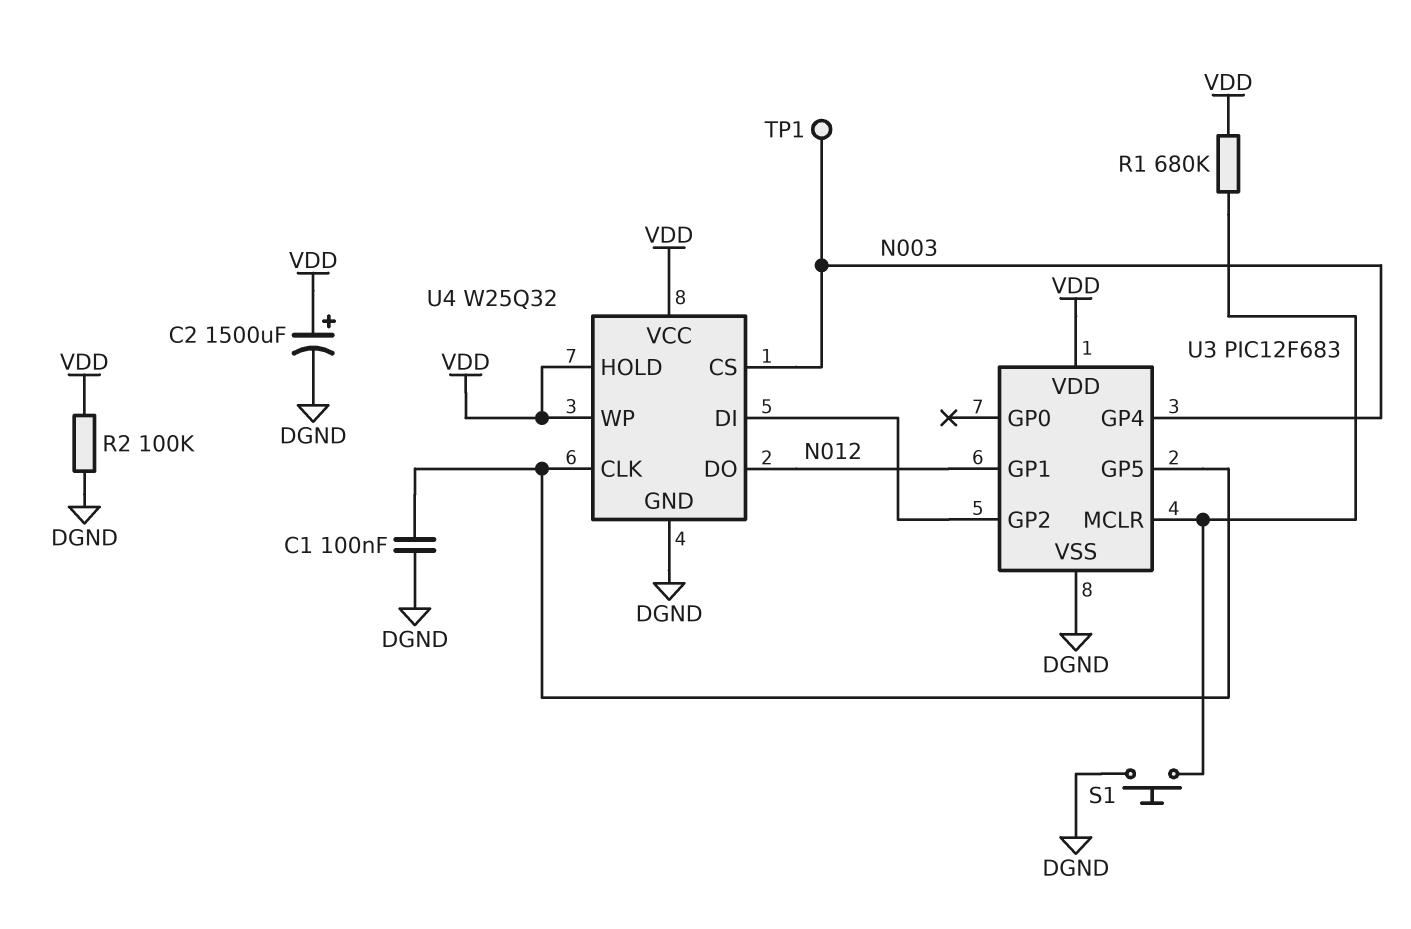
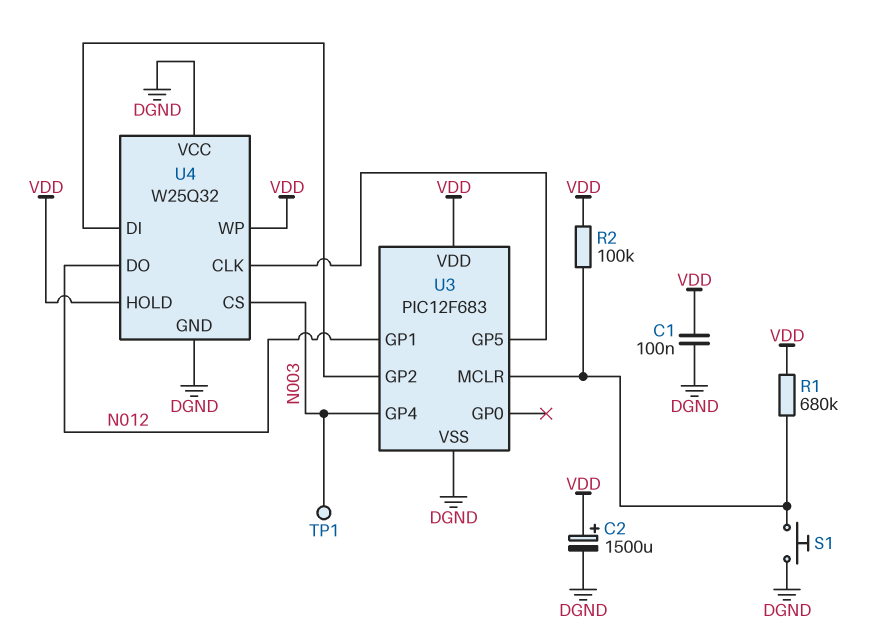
C1: 100nF (DGND, U3/GP5) -> 100nF (DGND, VDD)
R2: 100k (DGND, VDD) -> 100k (U3/MCLR, VDD)
U4 pin VCC: VDD -> DGND

